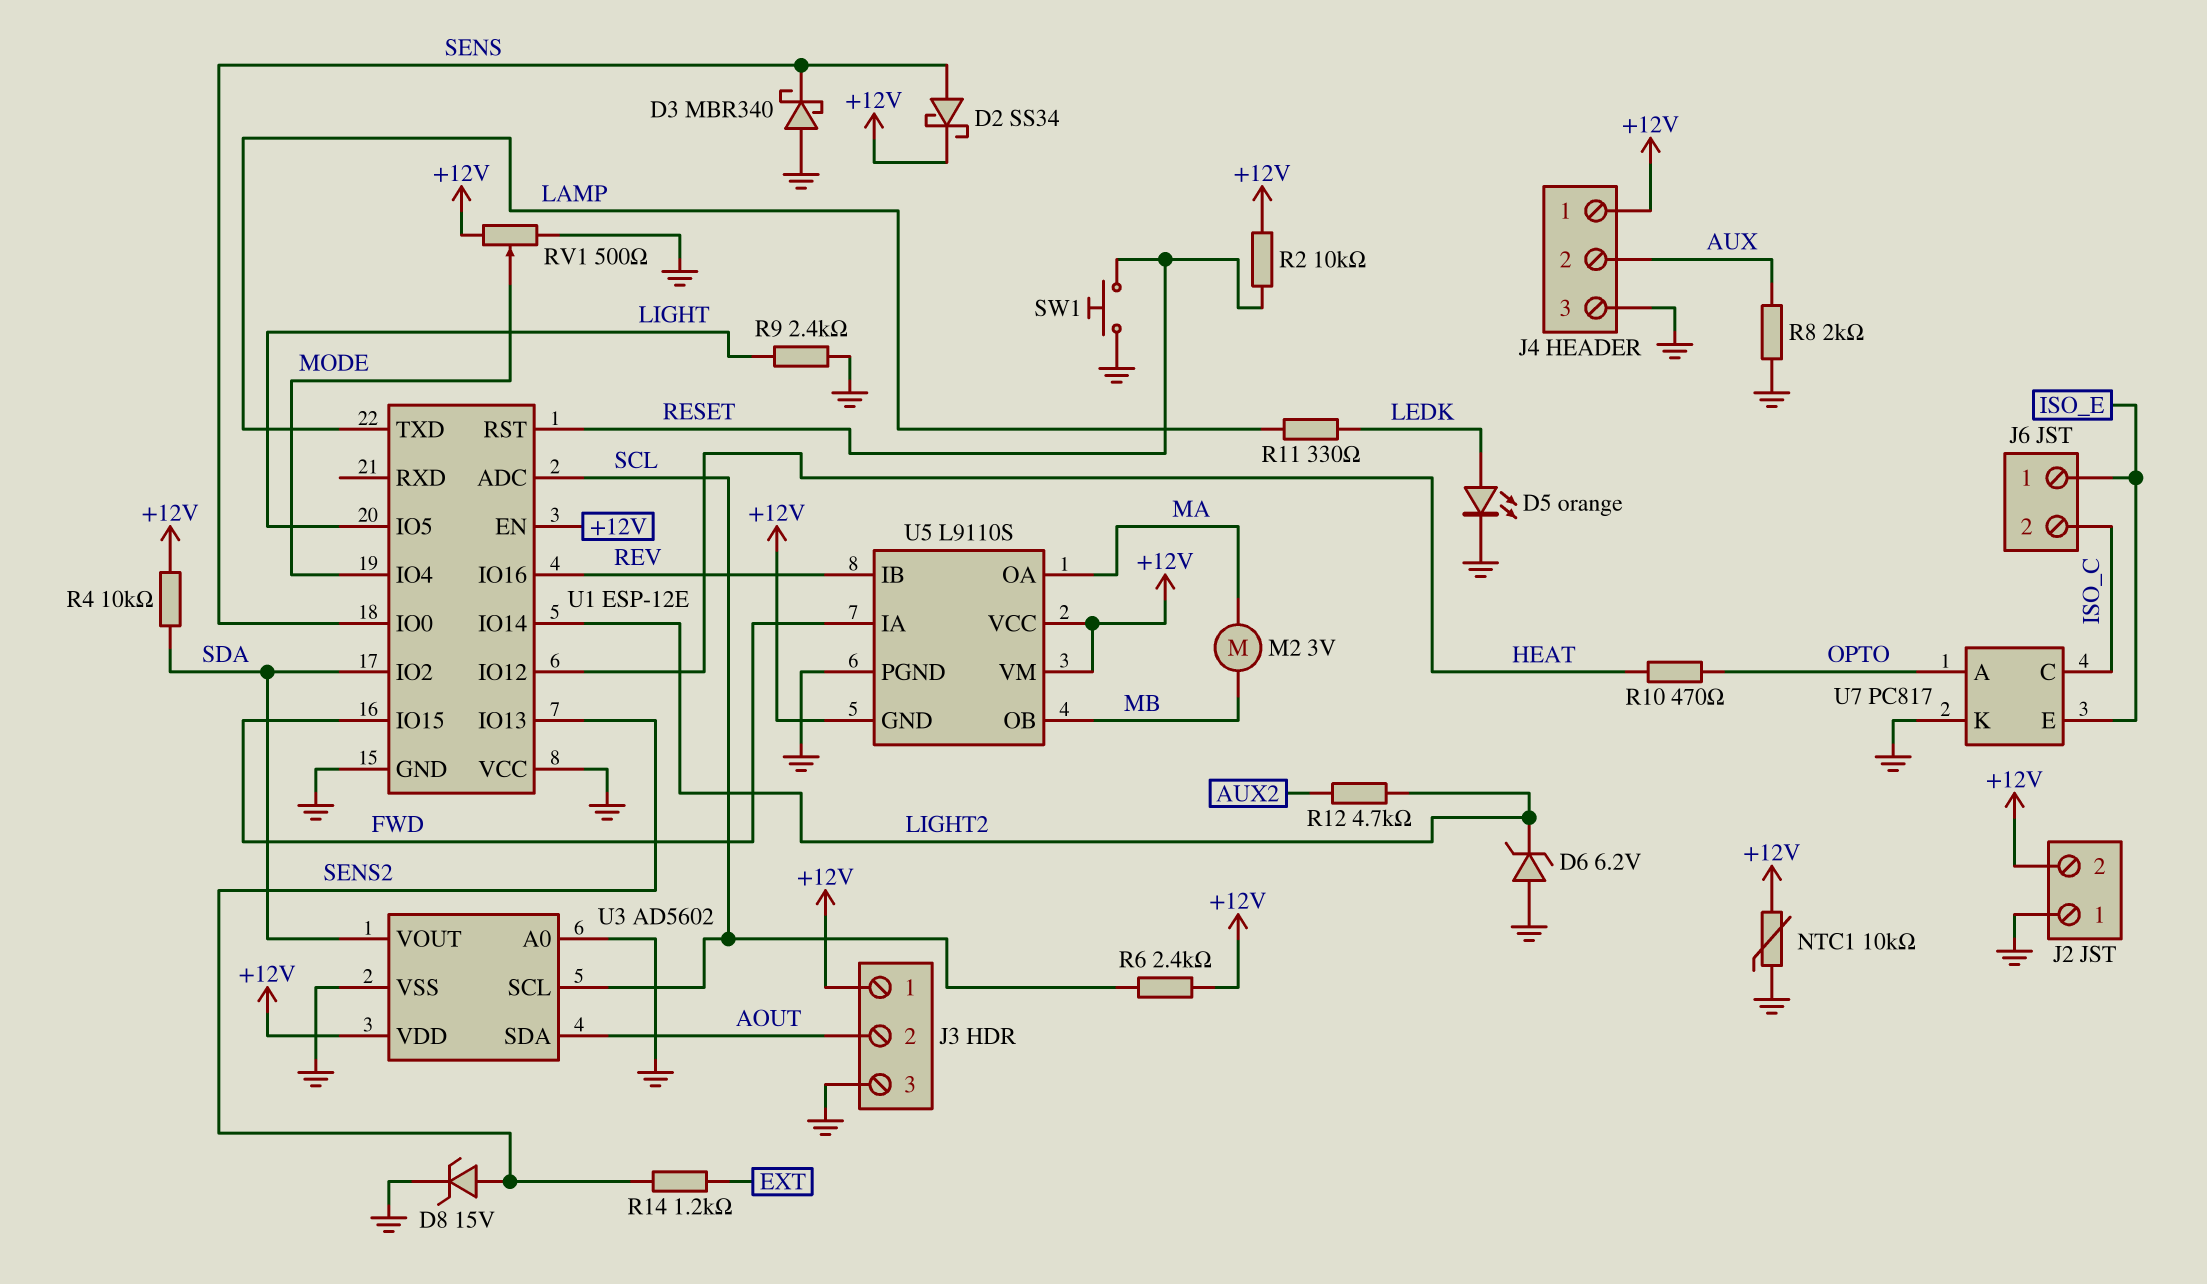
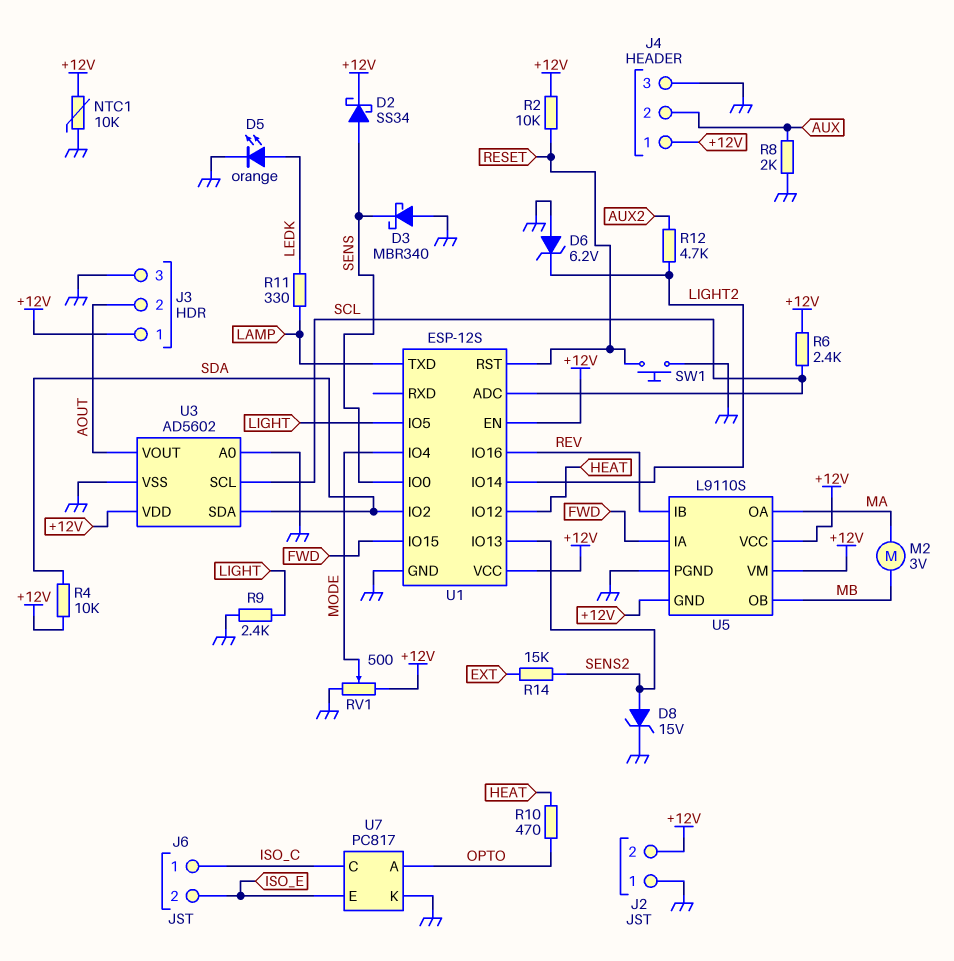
J6 pin 1: ISO_E -> ISO_C
J6 pin 2: ISO_C -> ISO_E
R14: 1.2k (EXT, SENS2) -> 15k (EXT, SENS2)
U1: ESP-12E -> ESP-12S
U1 pin VCC: GND -> +12V
U3 pin SDA: AOUT -> SDA
U3 pin VOUT: SDA -> AOUT

